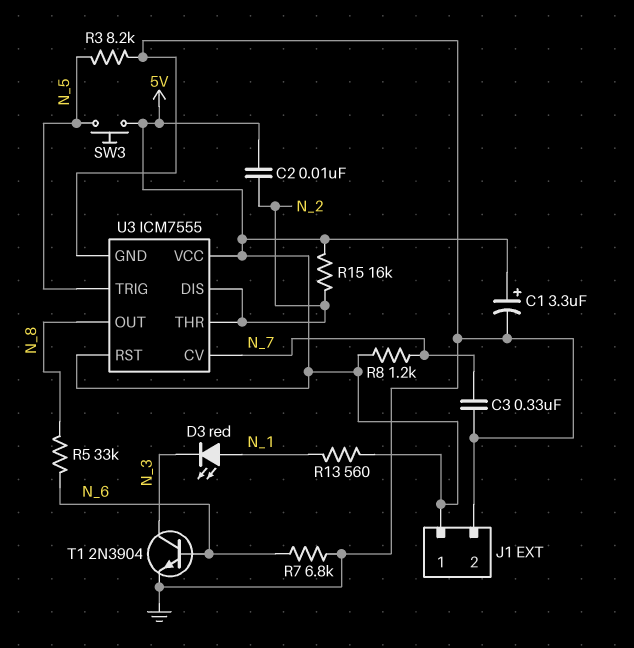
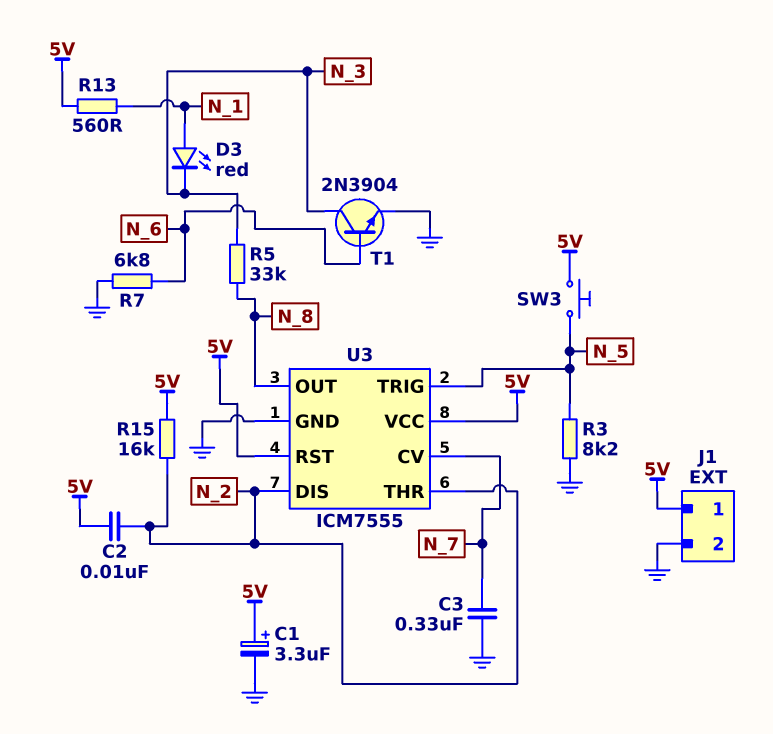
R5: 33k (N_6, N_8) -> 33k (N_3, N_8)
R8: 1.2k (5V, N_7) -> none

